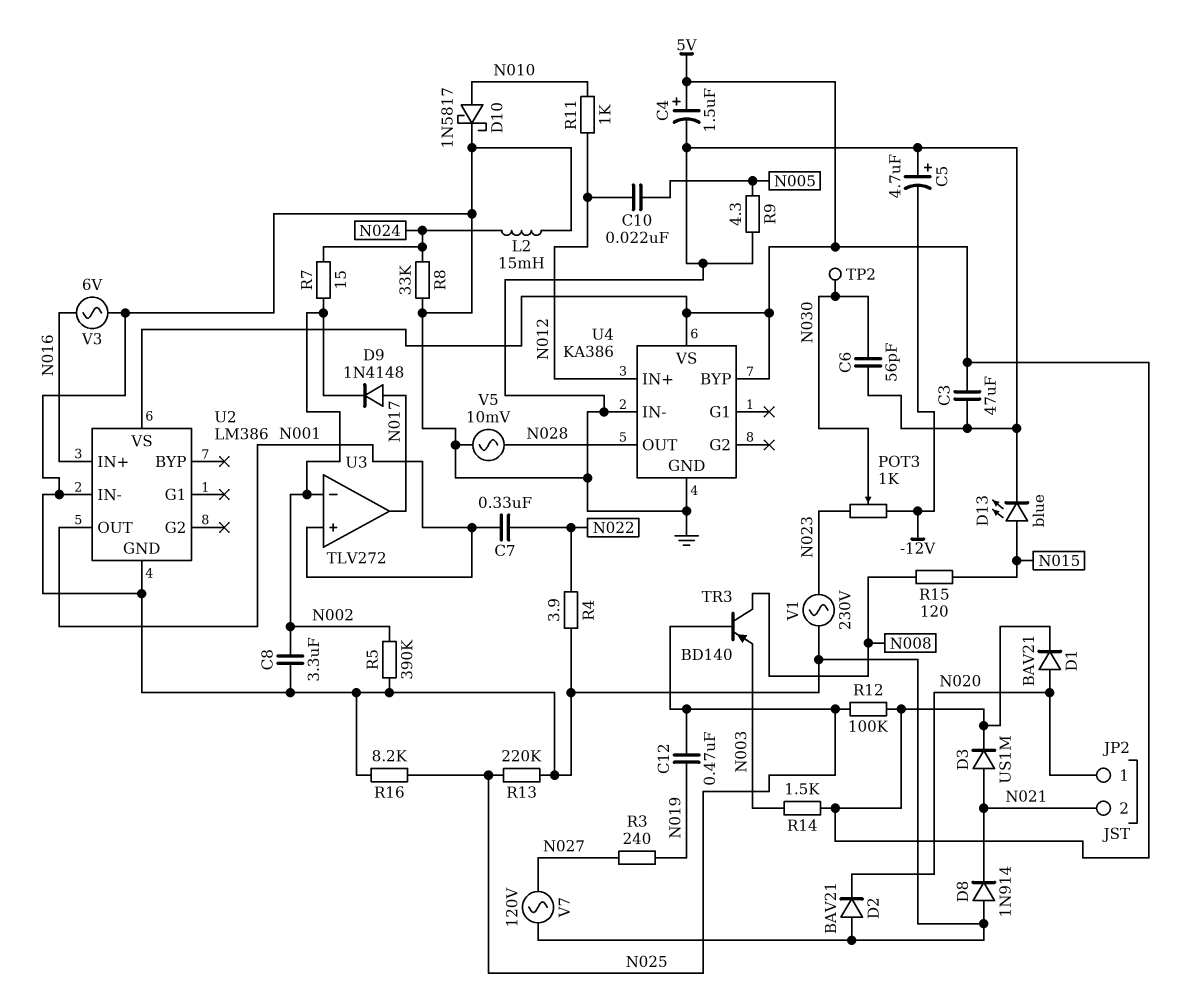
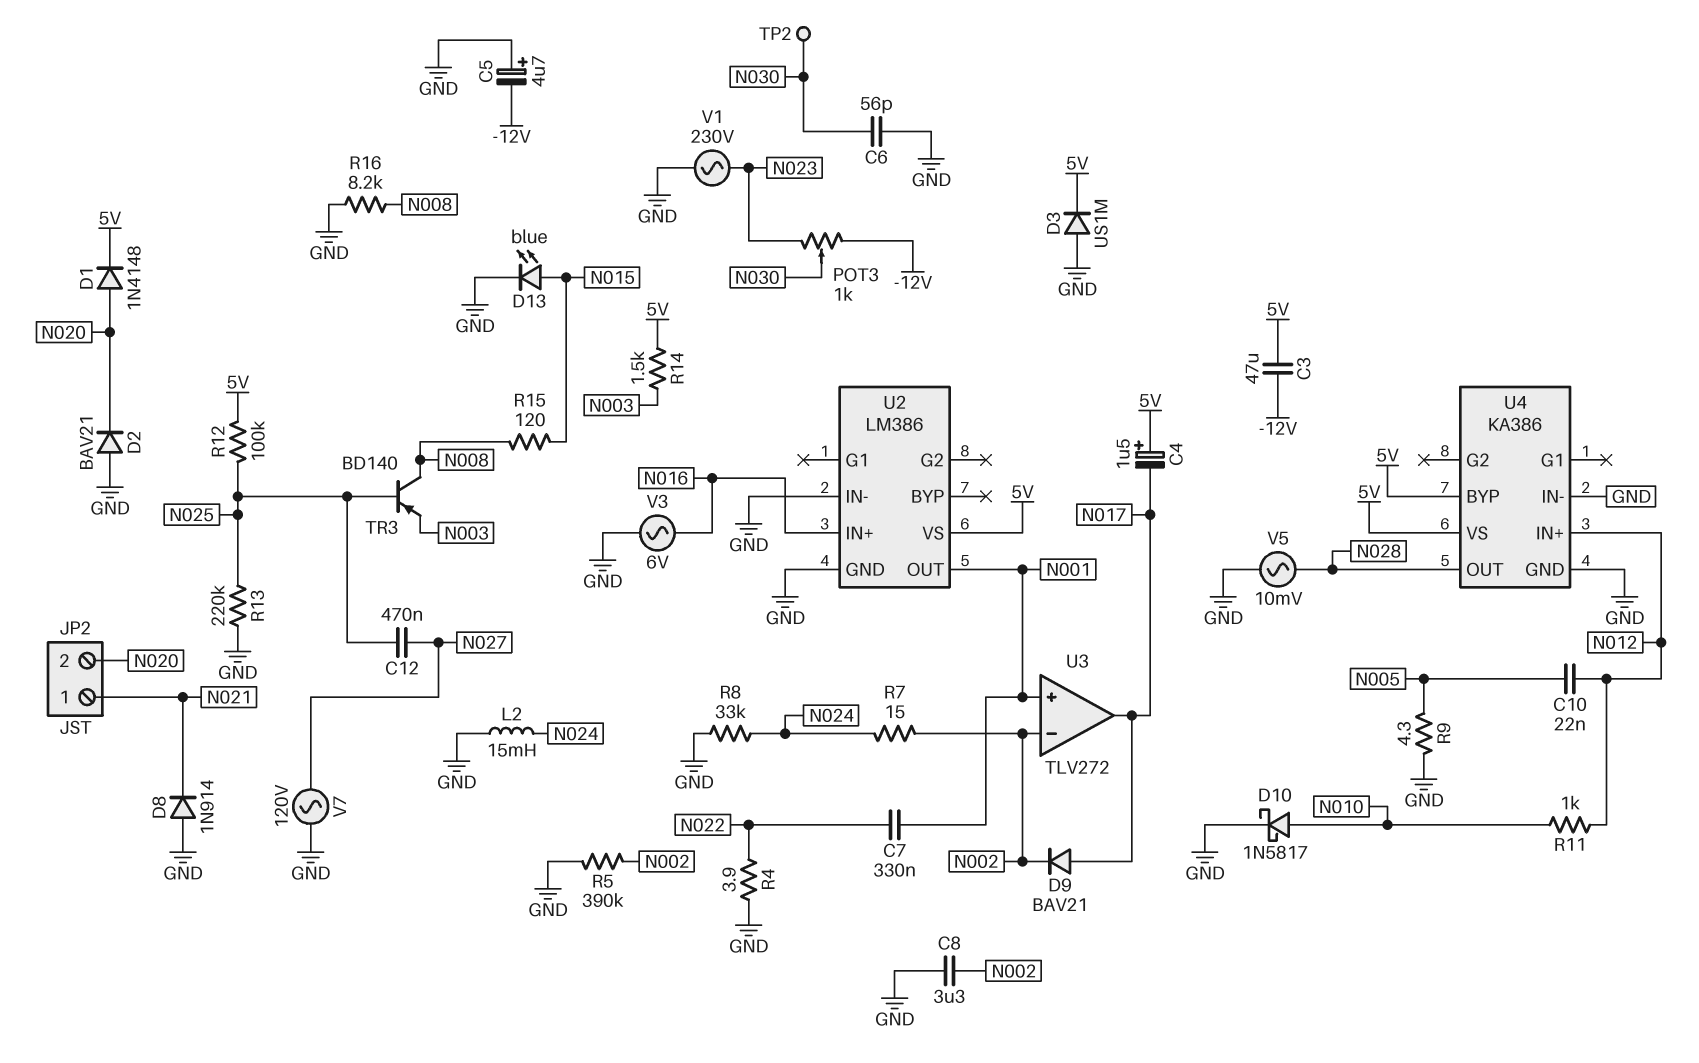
C3: 47uF (5V, GND) -> 47uF (-12V, 5V)
C4: 1.5uF (plus 5V, minus GND) -> 1.5uF (plus 5V, minus N017)
C12: 470nF (N019, N025) -> 470nF (N025, N027)
D1: diode BAV21 (A N020, K 5V) -> diode 1N4148 (A N020, K 5V)
D3: diode US1M (A N021, K 5V) -> diode US1M (A GND, K 5V)
D9: diode 1N4148 (A N017, K N002) -> diode BAV21 (A N017, K N002)
JP2 pin 1: N020 -> N021
JP2 pin 2: N021 -> N020
R3: 240 (N019, N027) -> none
R16: 8.2k (GND, N025) -> 8.2k (GND, N008)

